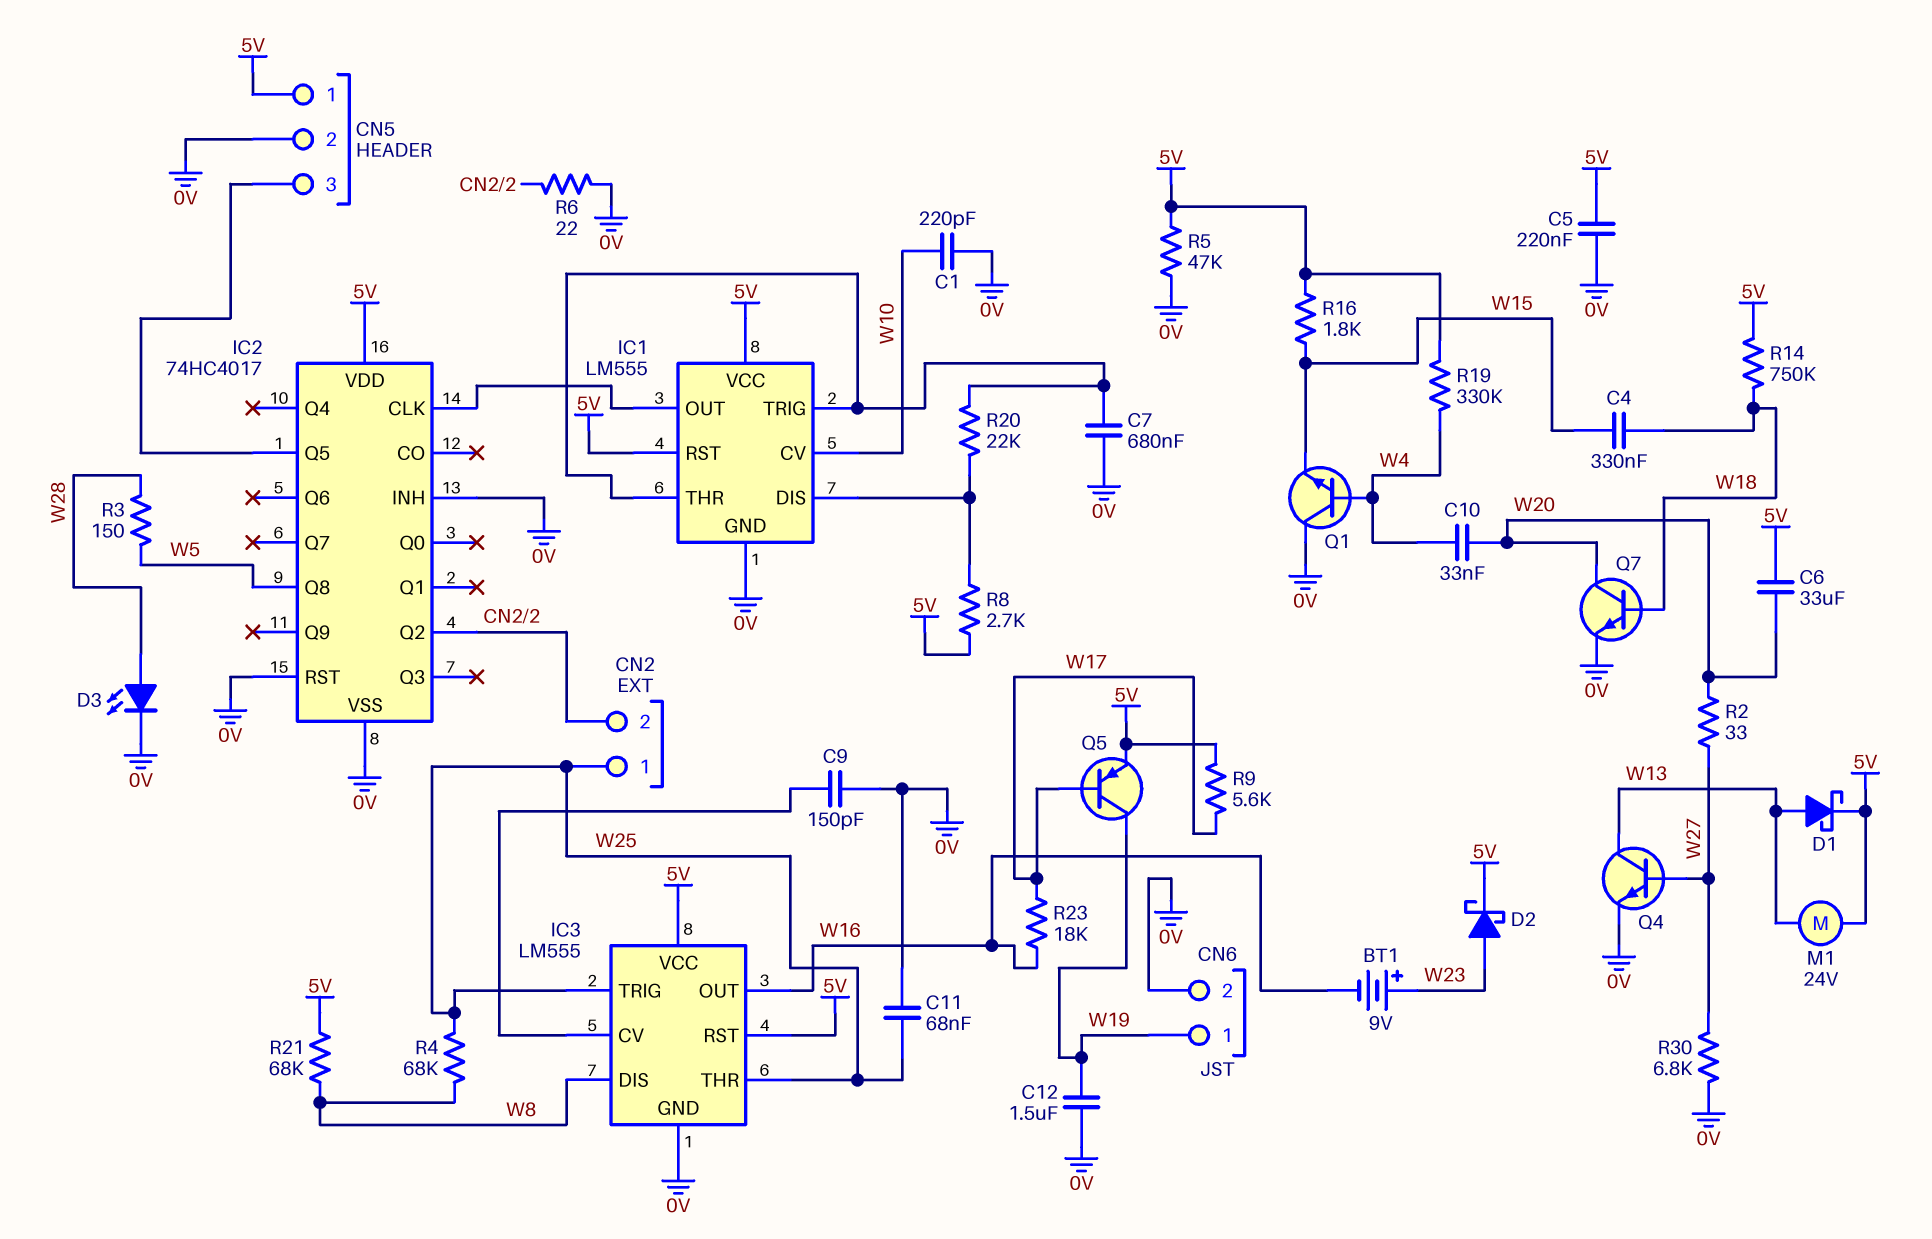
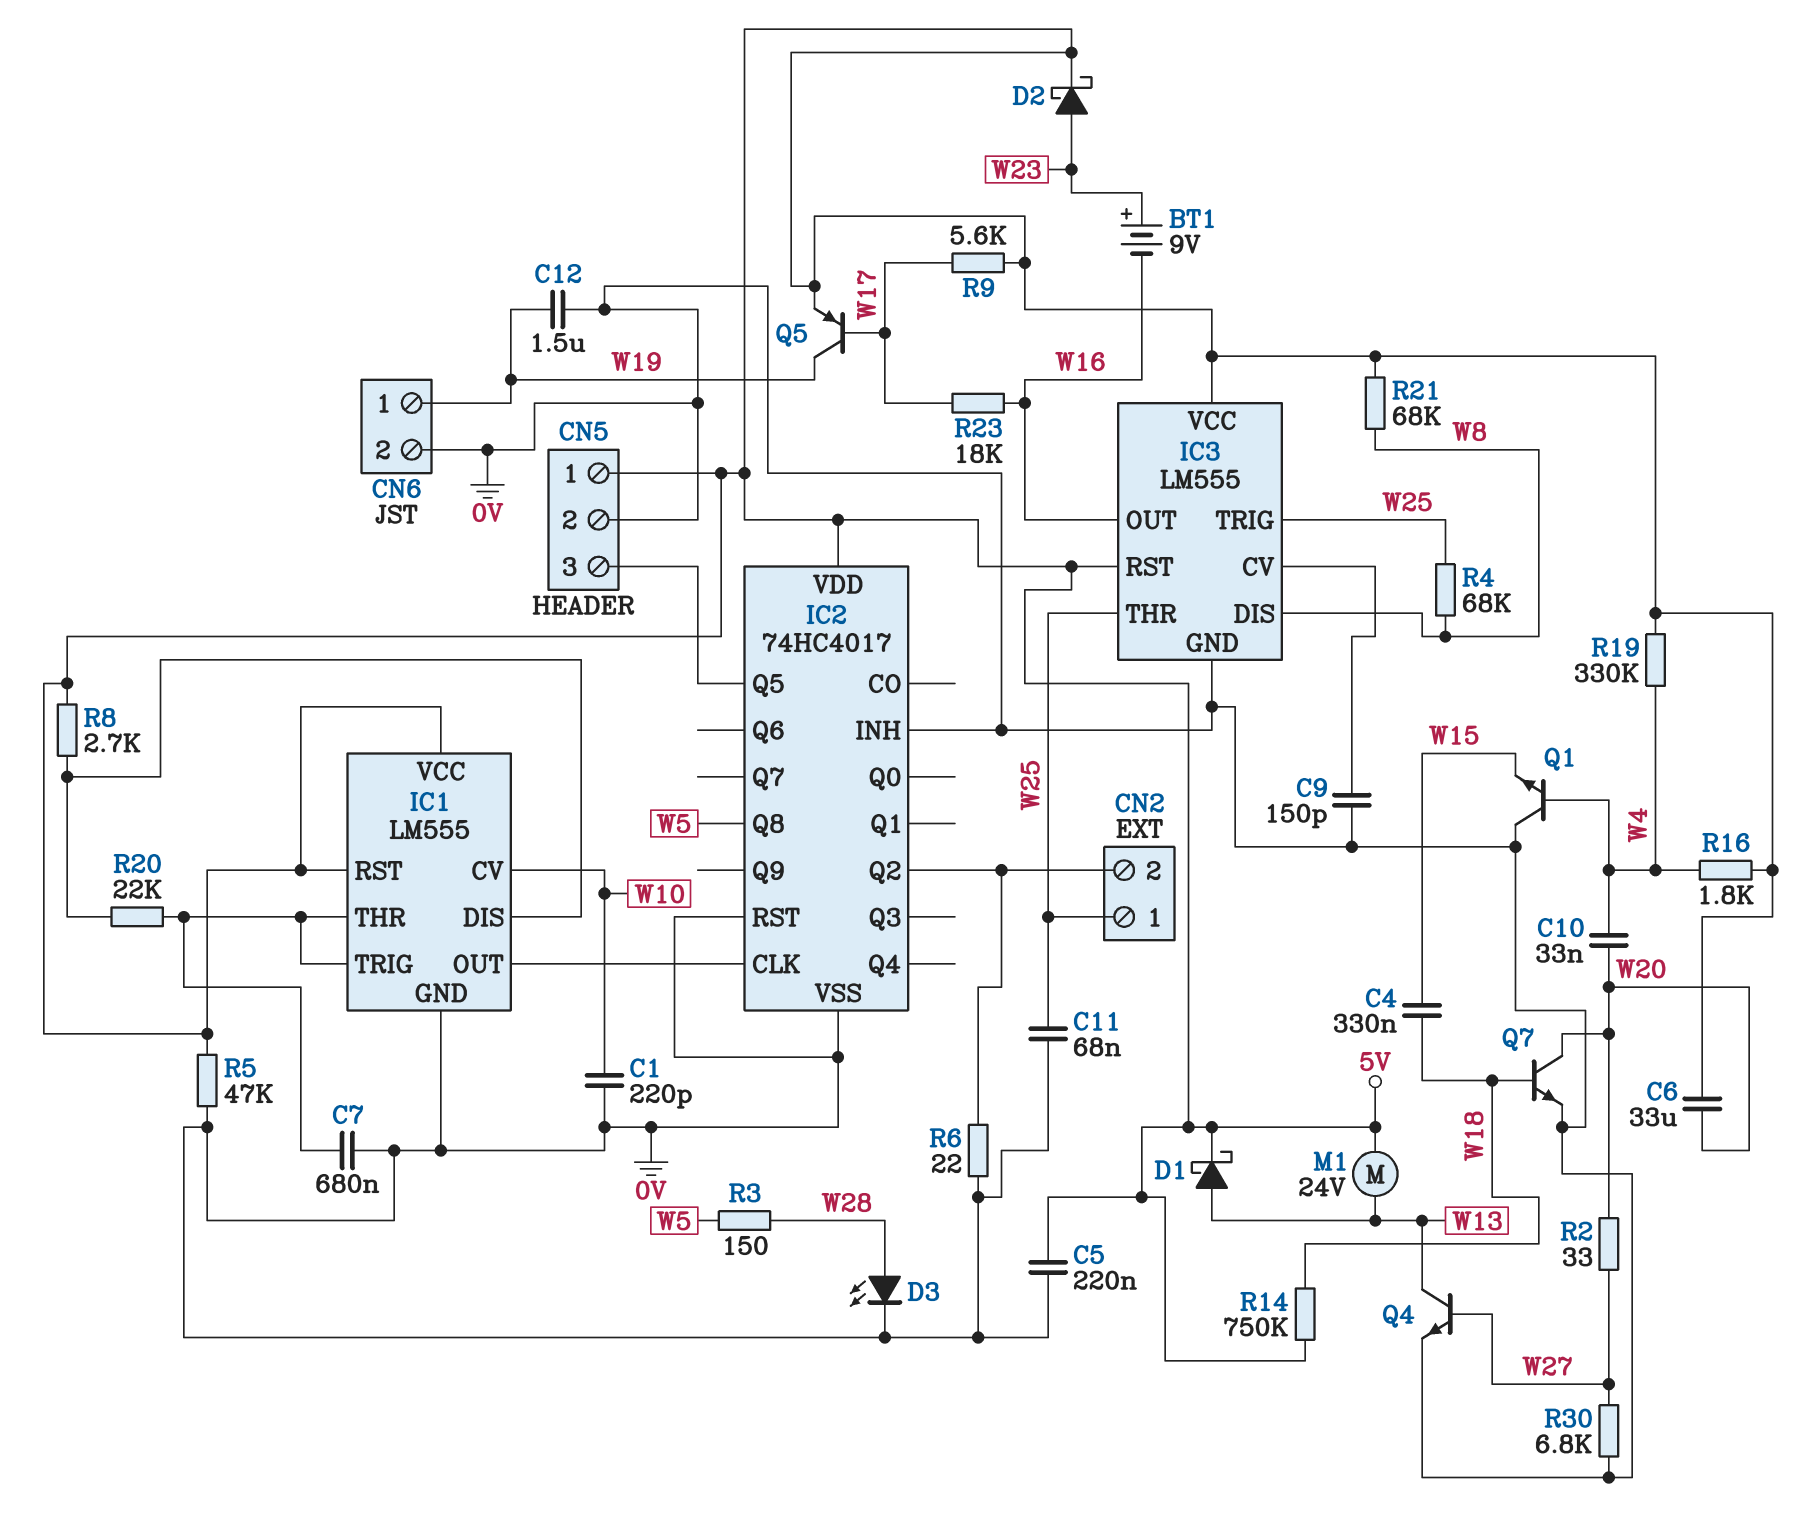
R16: 1.8k (5V, W15) -> 1.8k (5V, W4)

